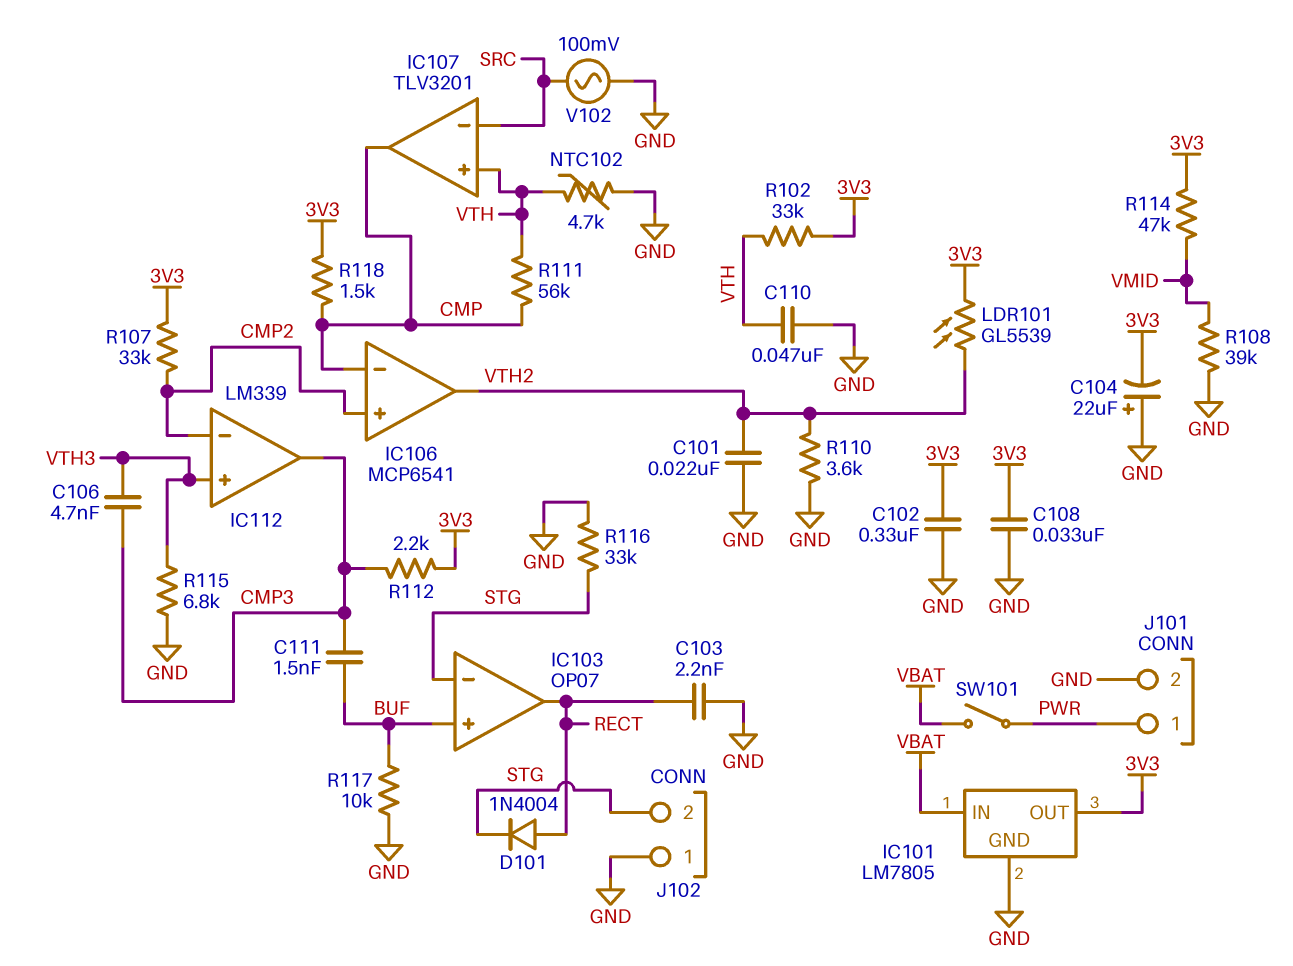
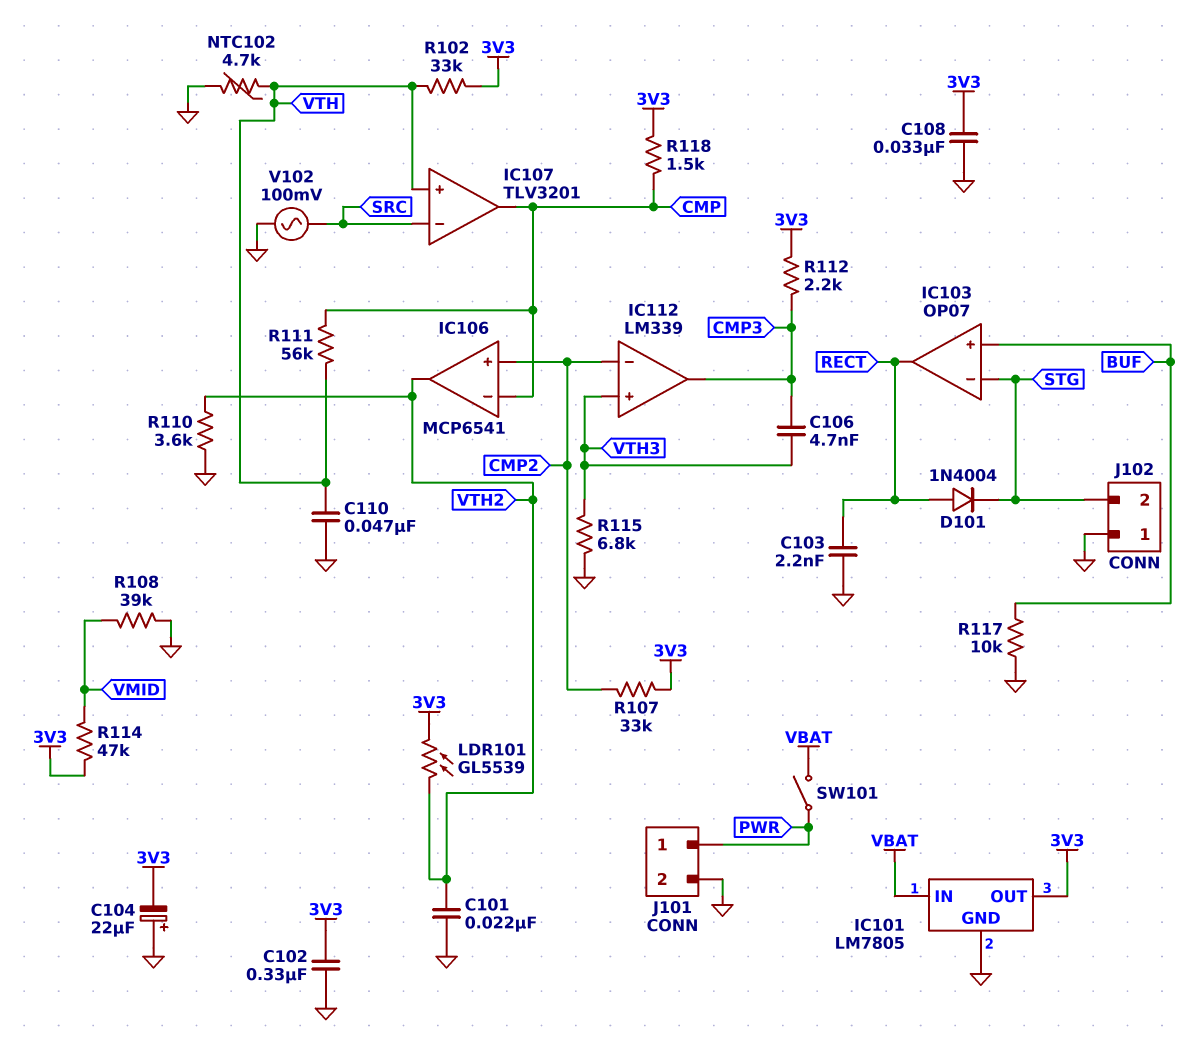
C111: 1.5nF (BUF, CMP3) -> none
R116: 33k (GND, STG) -> none

